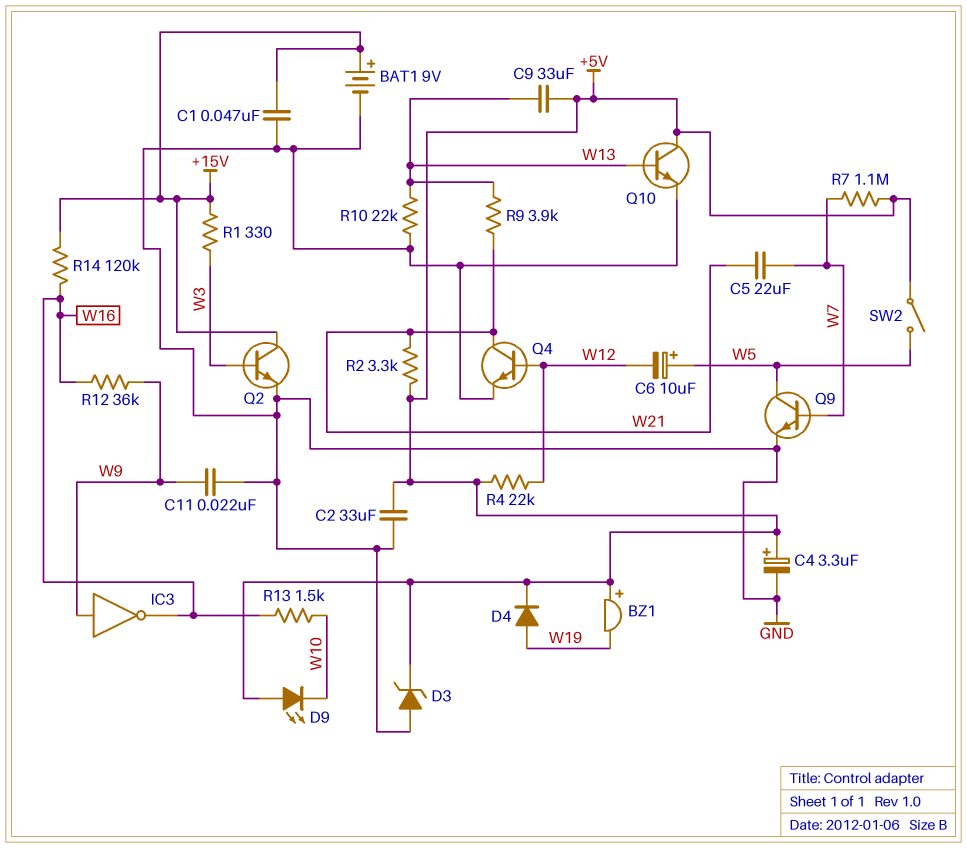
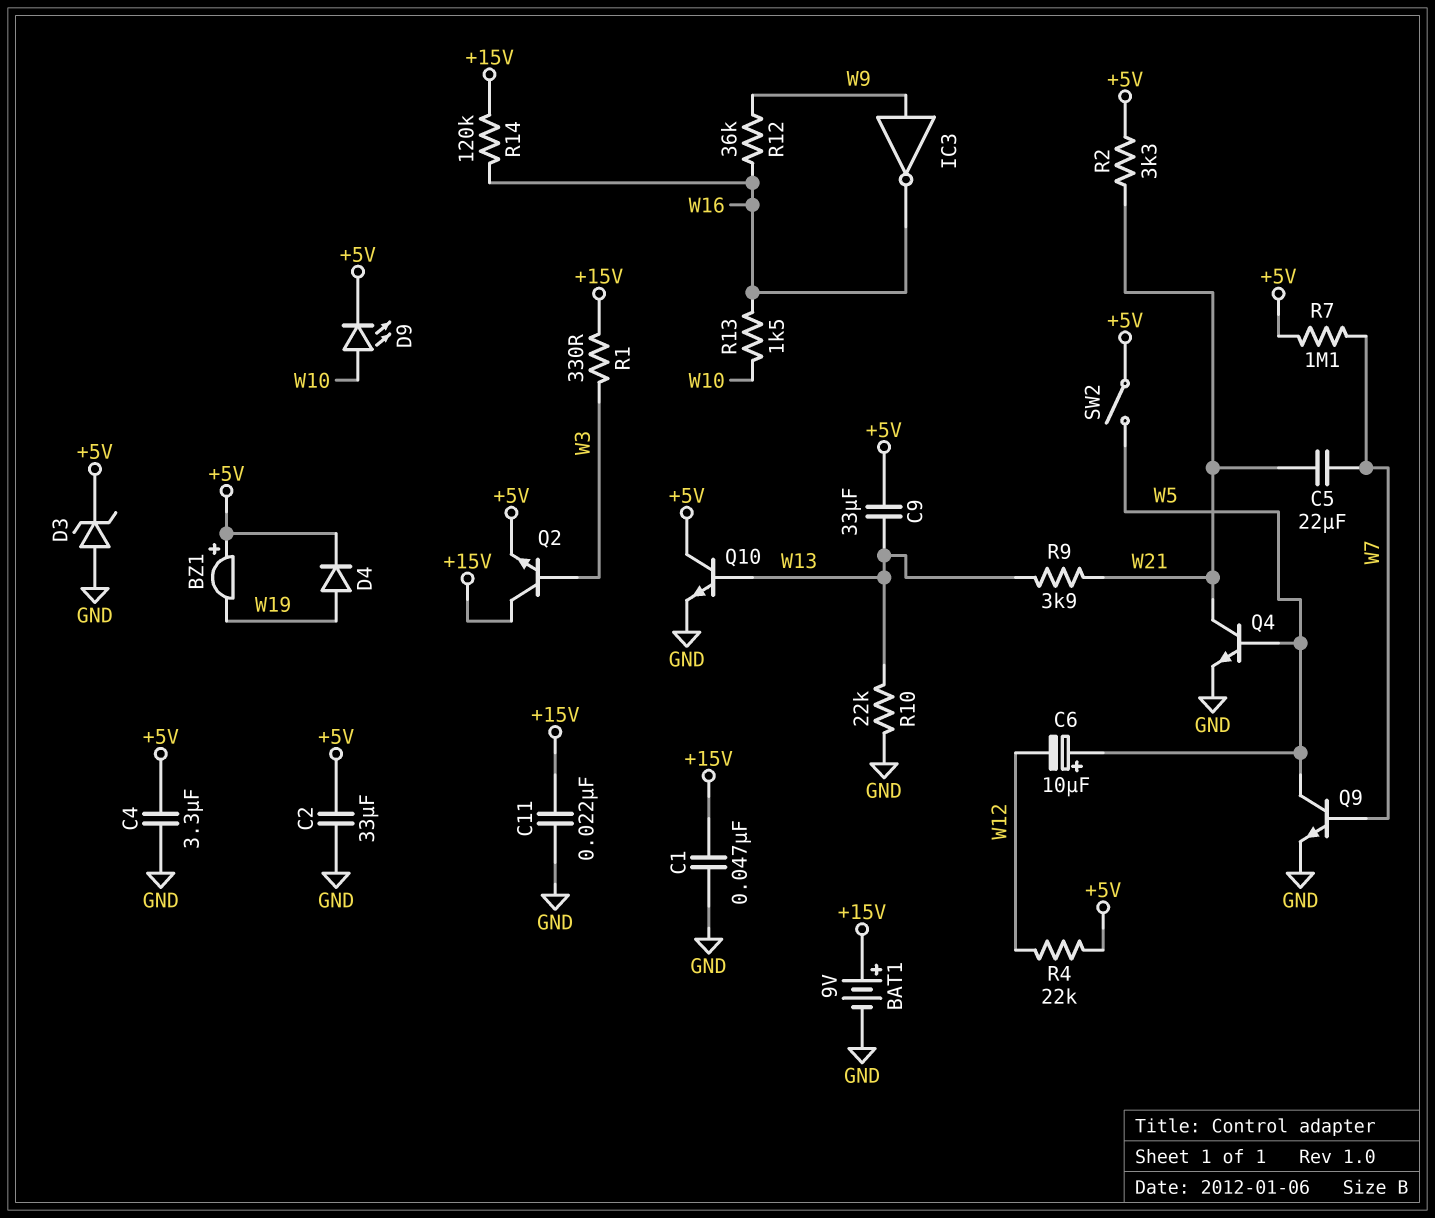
C4: 3.3uF (plus +5V, minus GND) -> 3.3uF (+5V, GND)
C11: 22nF (GND, W9) -> 22nF (+15V, GND)
D9: LED (A +5V, K W10) -> LED (A W10, K +5V)
Q2: NPN (B W3, C +15V, E GND) -> NPN (B W3, C +15V, E +5V)
Q4: NPN (B W12, C W21, E GND) -> NPN (B W5, C W21, E GND)

